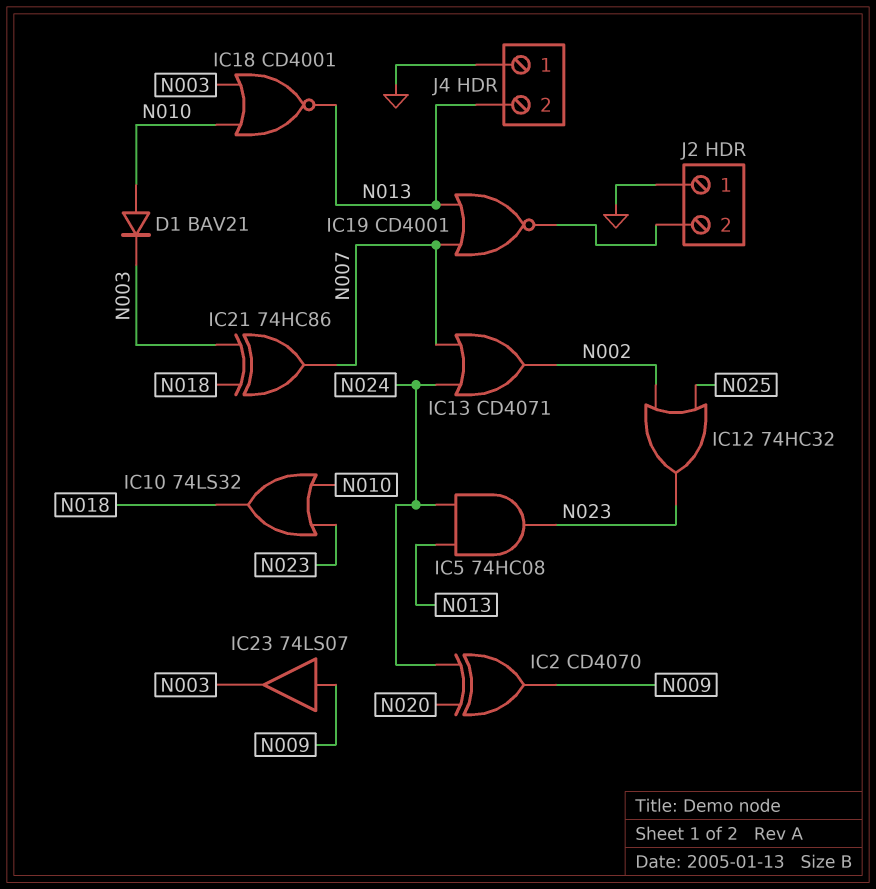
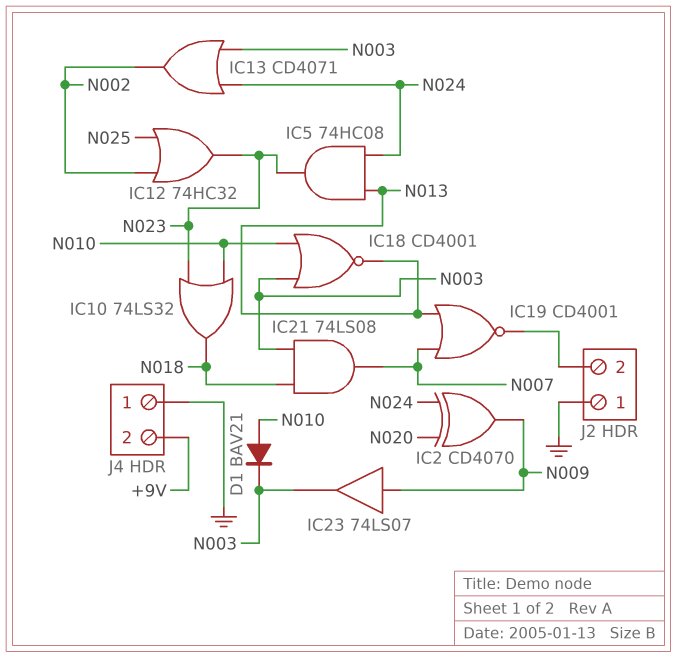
IC13: OR CD4071 (in N007, in N024, out N002) -> OR CD4071 (in N003, in N024, out N002)
IC21: XOR 74HC86 (in N003, in N018, out N007) -> AND 74LS08 (in N003, in N018, out N007)
J4 pin 2: N013 -> +9V

